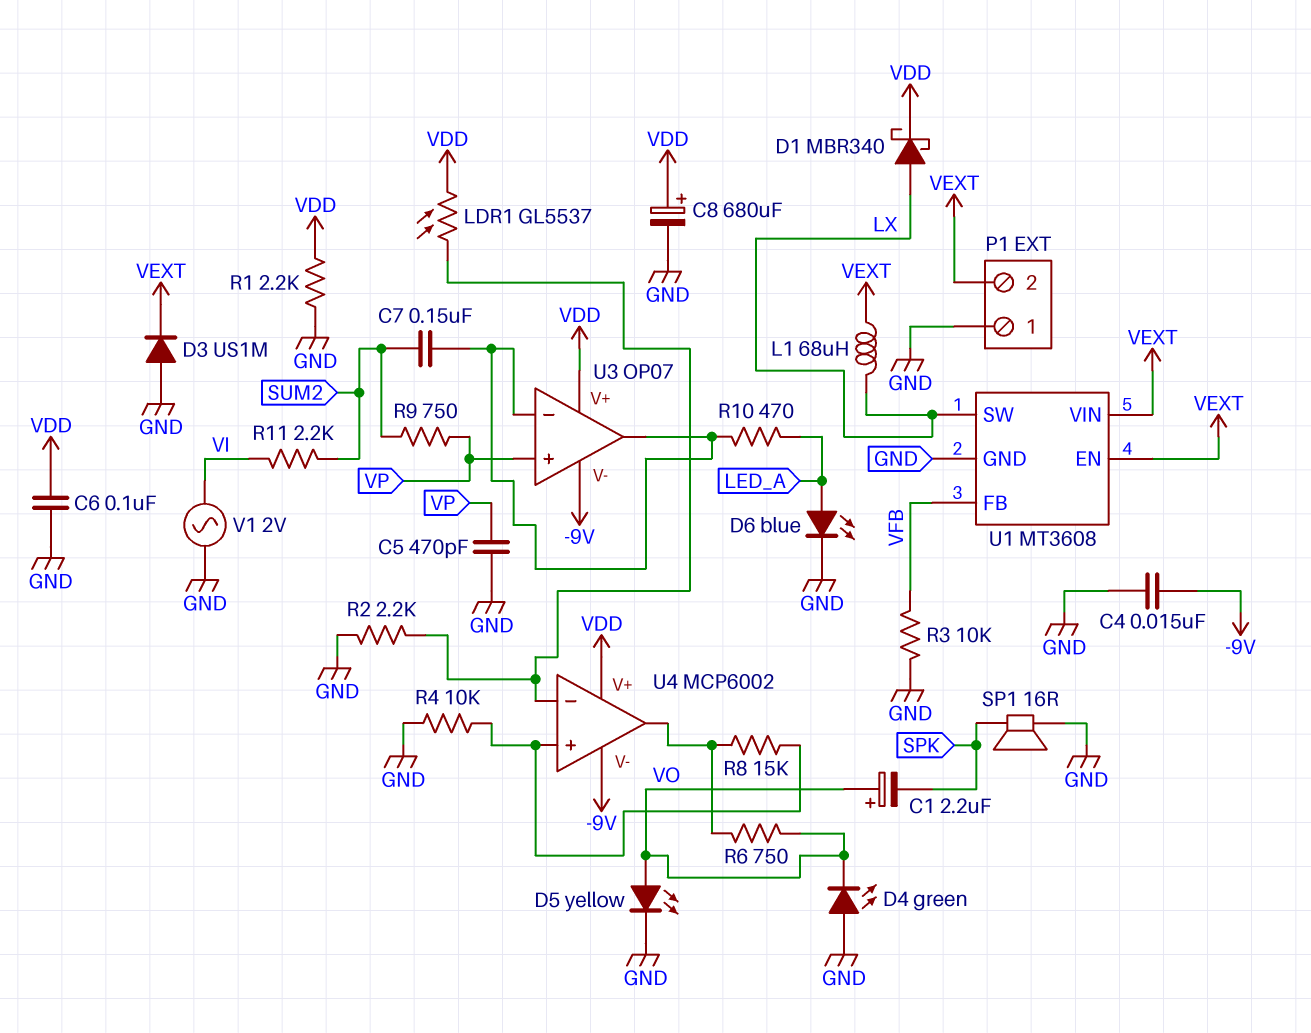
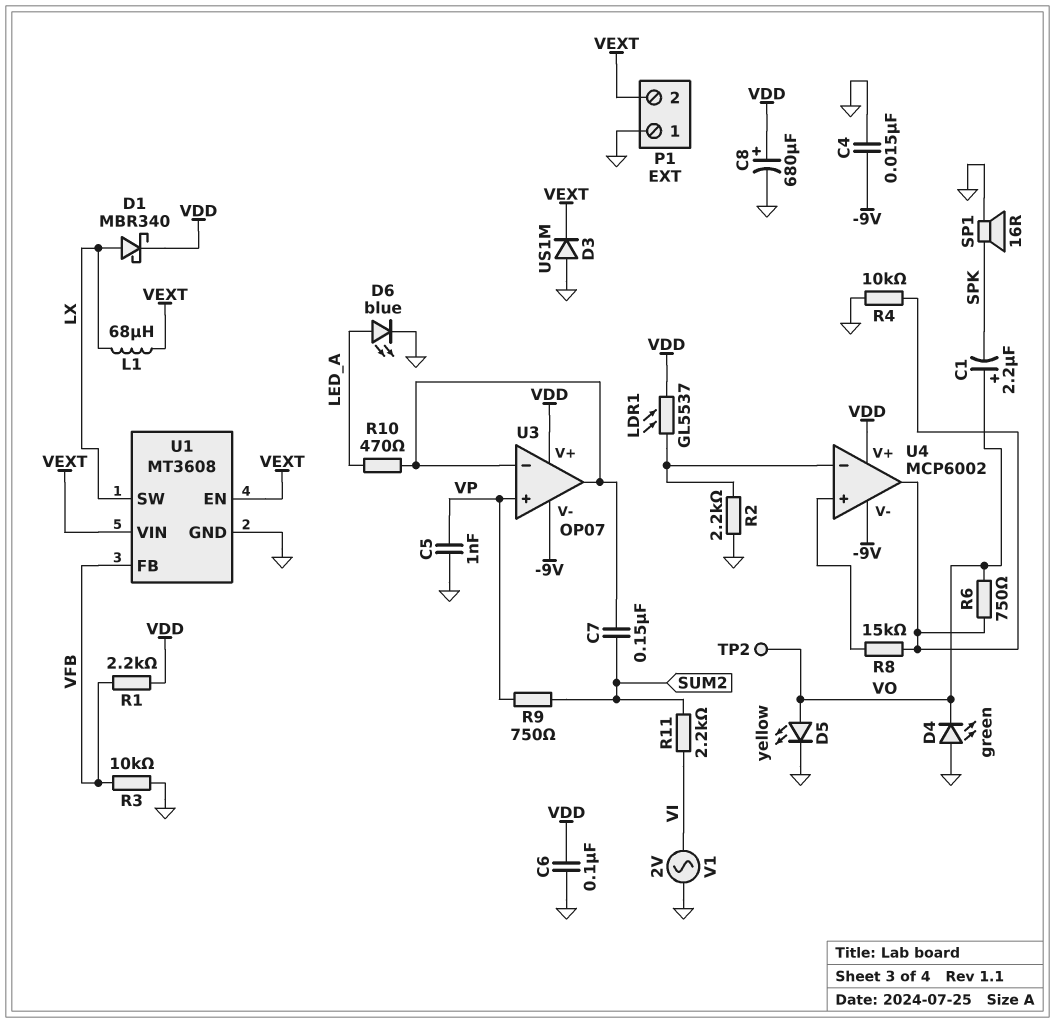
C5: 470pF (GND, VP) -> 1nF (GND, VP)
R1: 2.2k (GND, VDD) -> 2.2k (VDD, VFB)
R4: 10k (GND, U4/in+) -> 10k (GND, U4/out)
TP2: none -> test point (VO)

